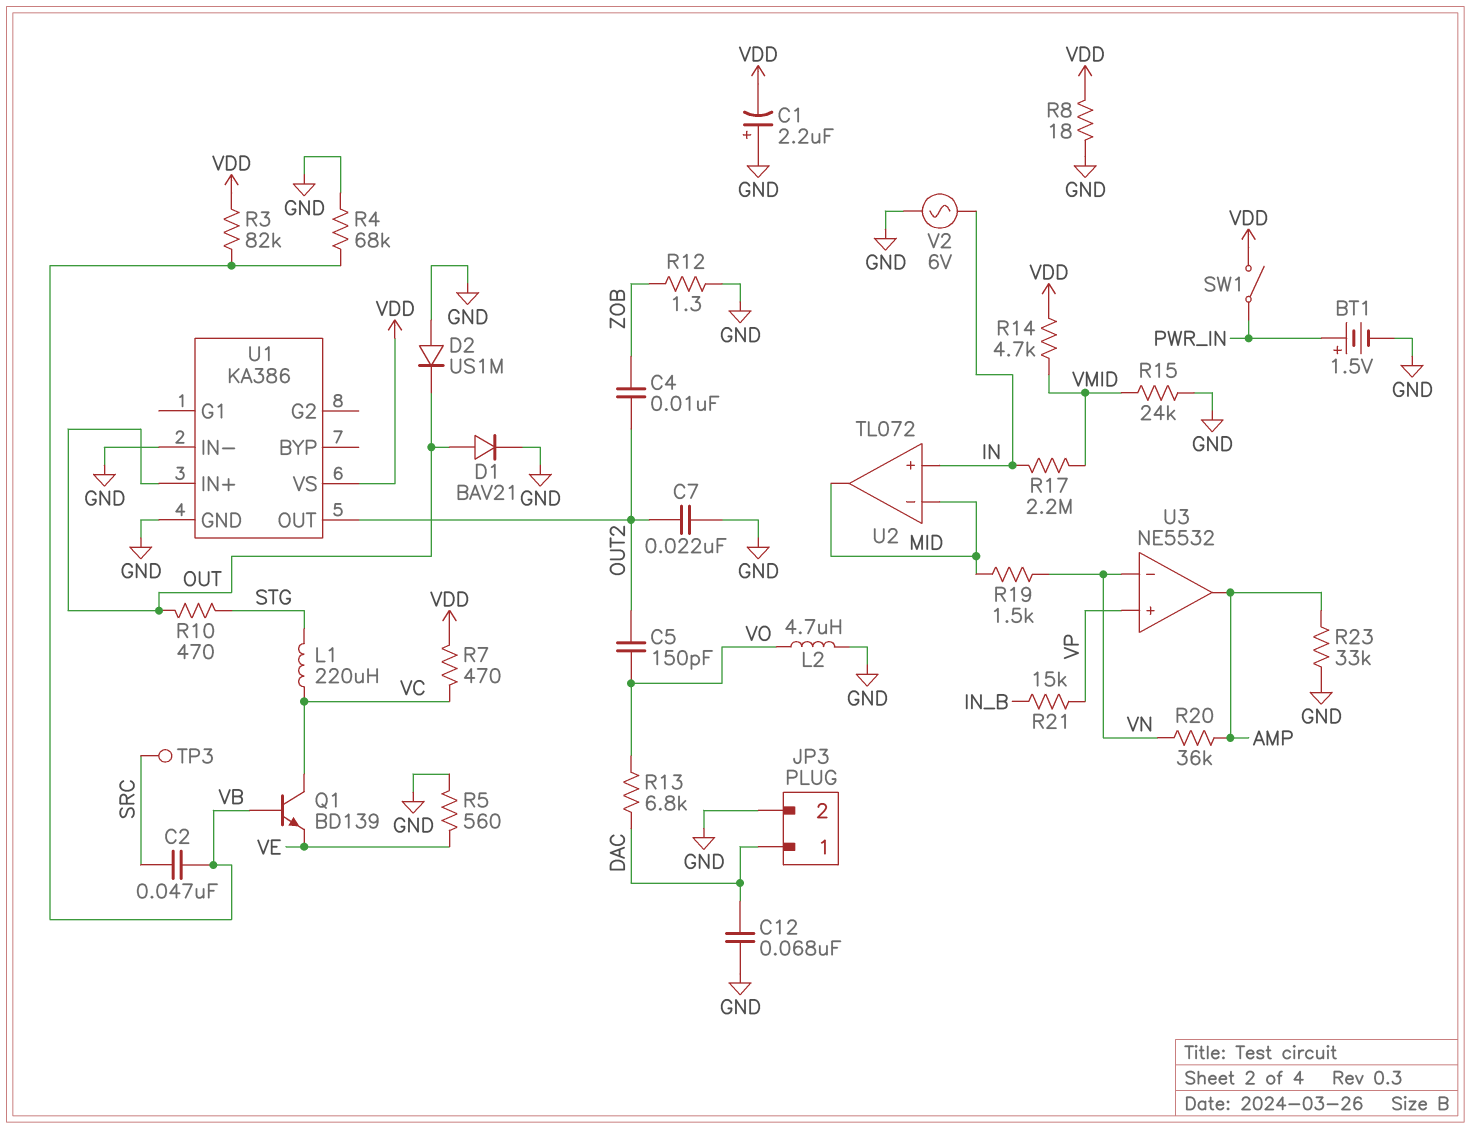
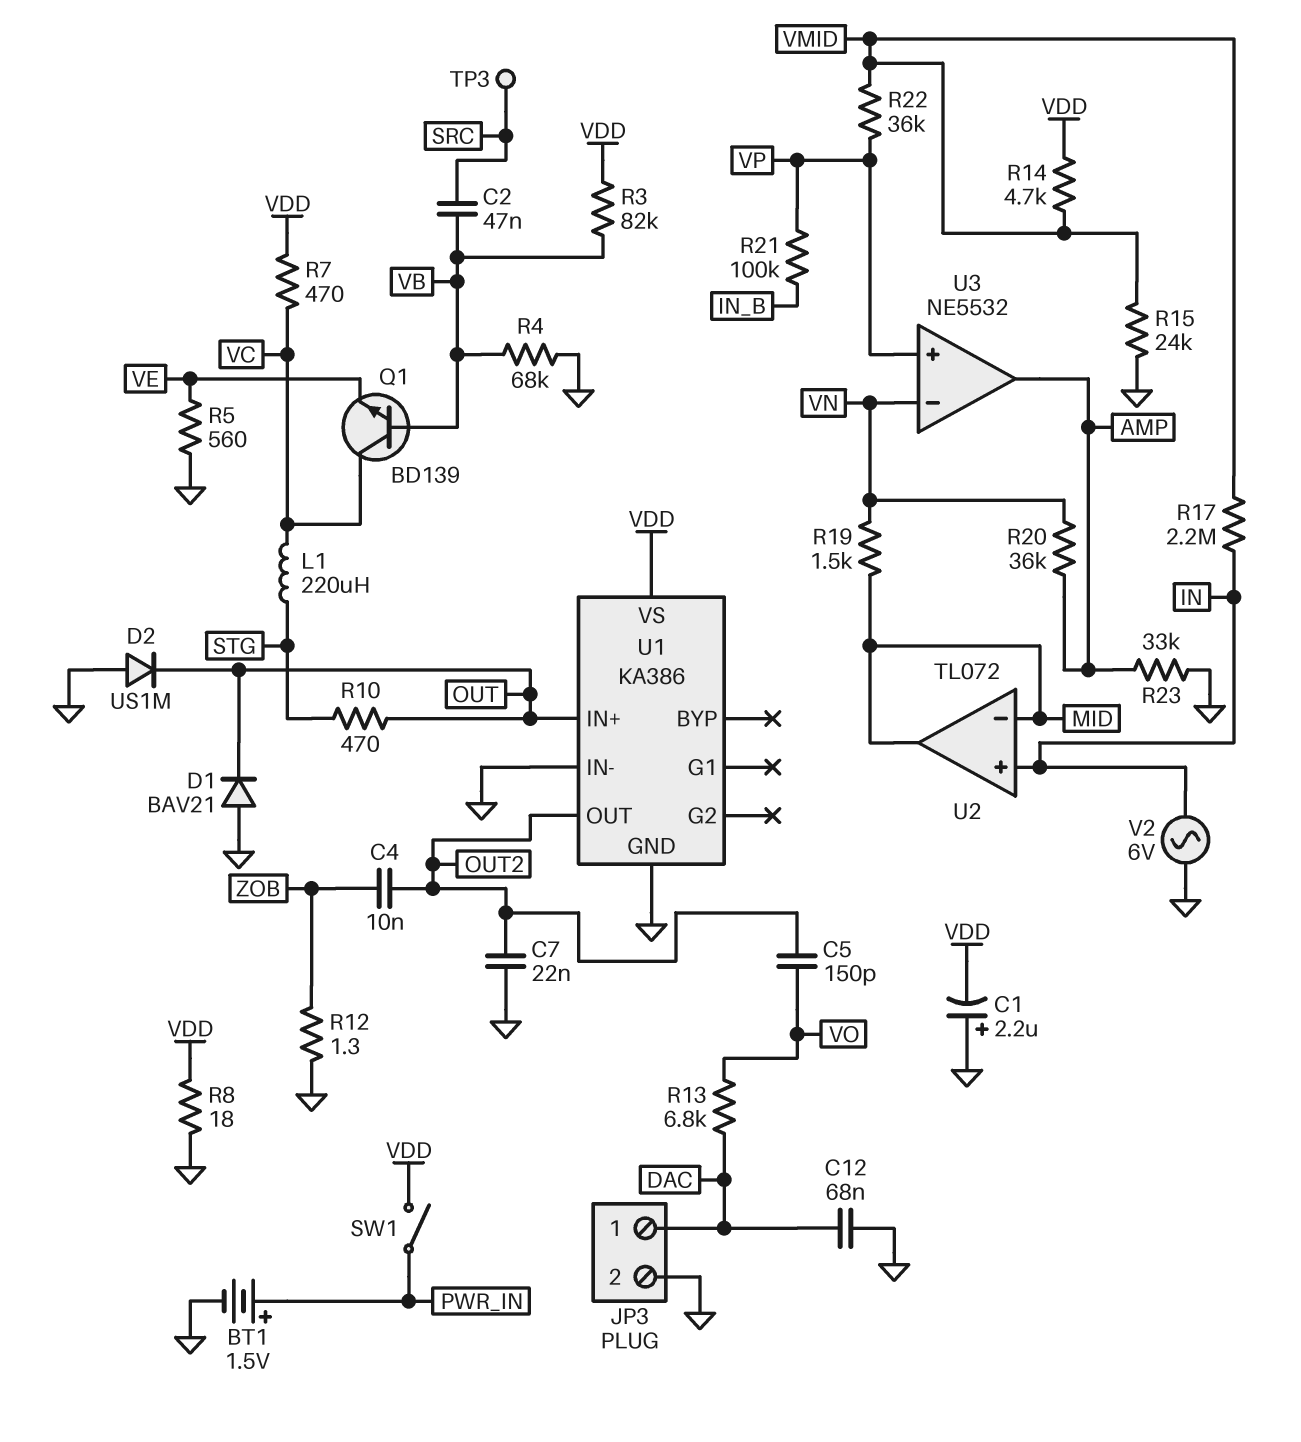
D1: diode BAV21 (A OUT, K GND) -> diode BAV21 (A GND, K OUT)
L2: 4.7uH (GND, VO) -> none
R21: 15k (IN_B, VP) -> 100k (IN_B, VP)
R22: none -> 36k (VMID, VP)

